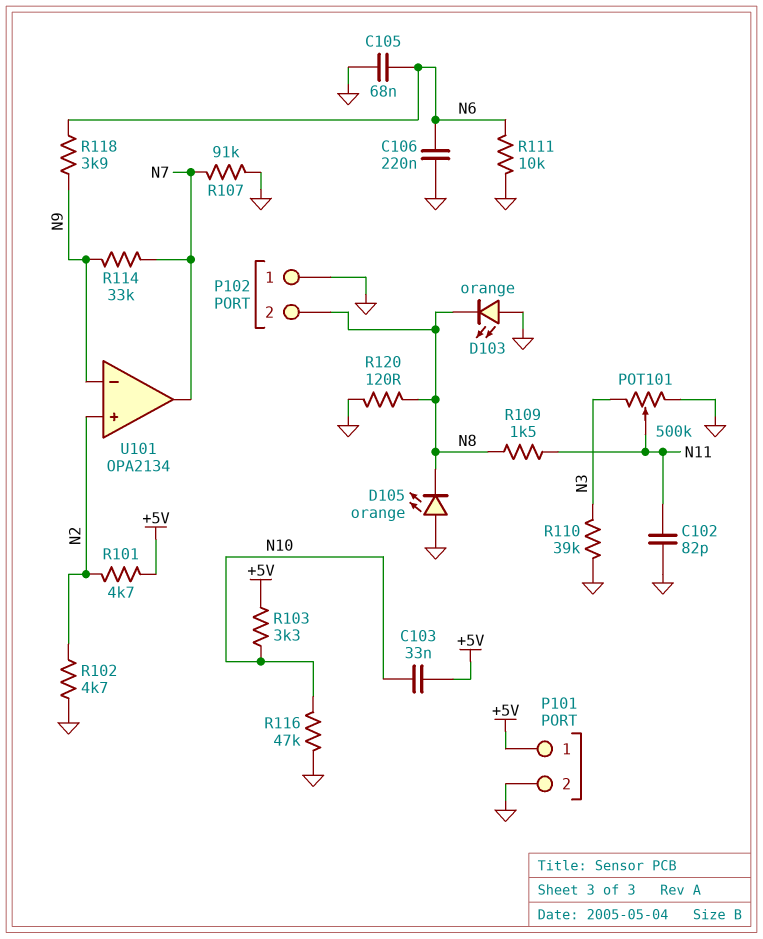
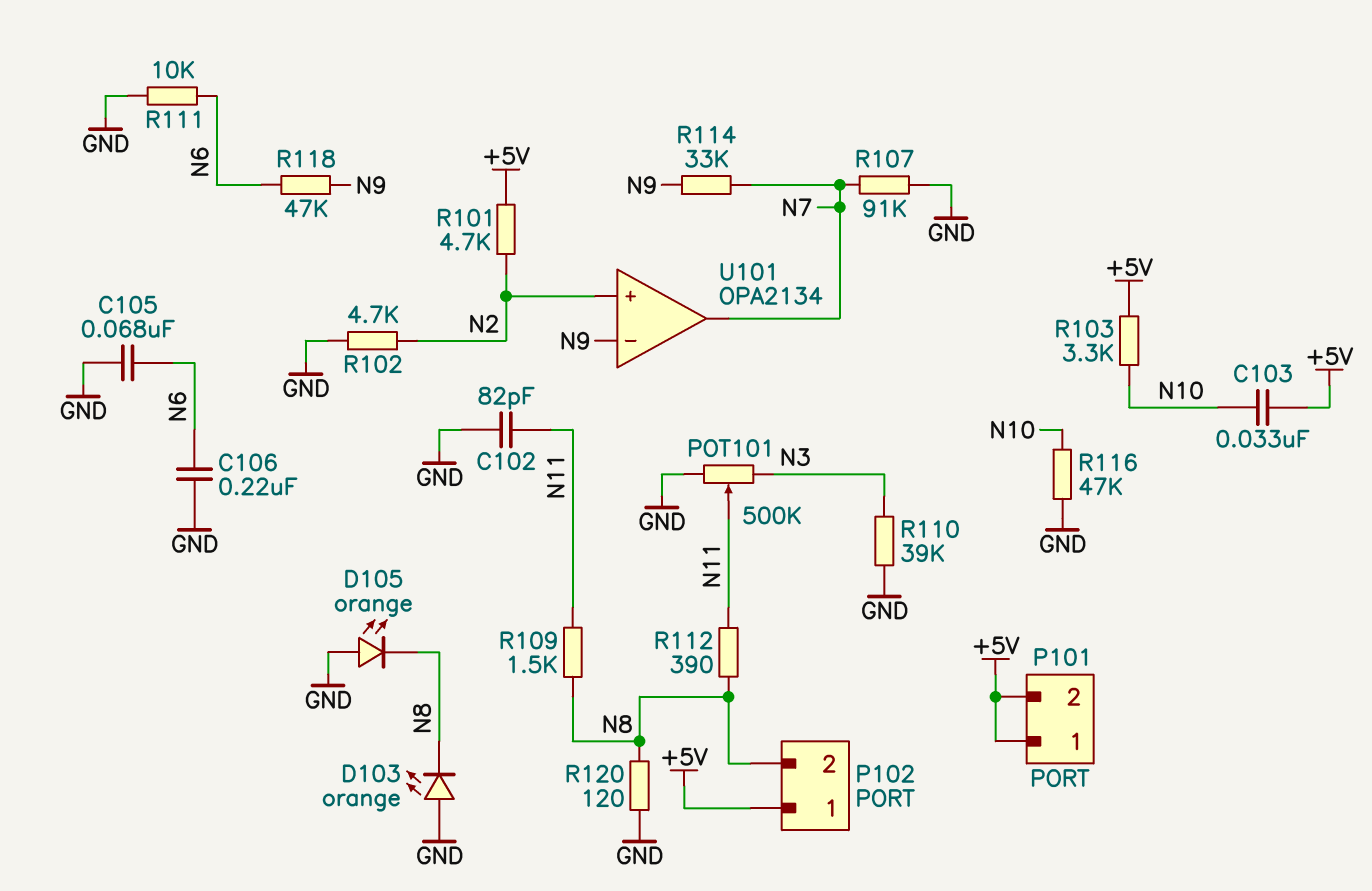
P101 pin 2: GND -> +5V
P102 pin 1: GND -> +5V
R112: none -> 390 (N8, N11)
R118: 3.9k (N6, N9) -> 47k (N6, N9)

